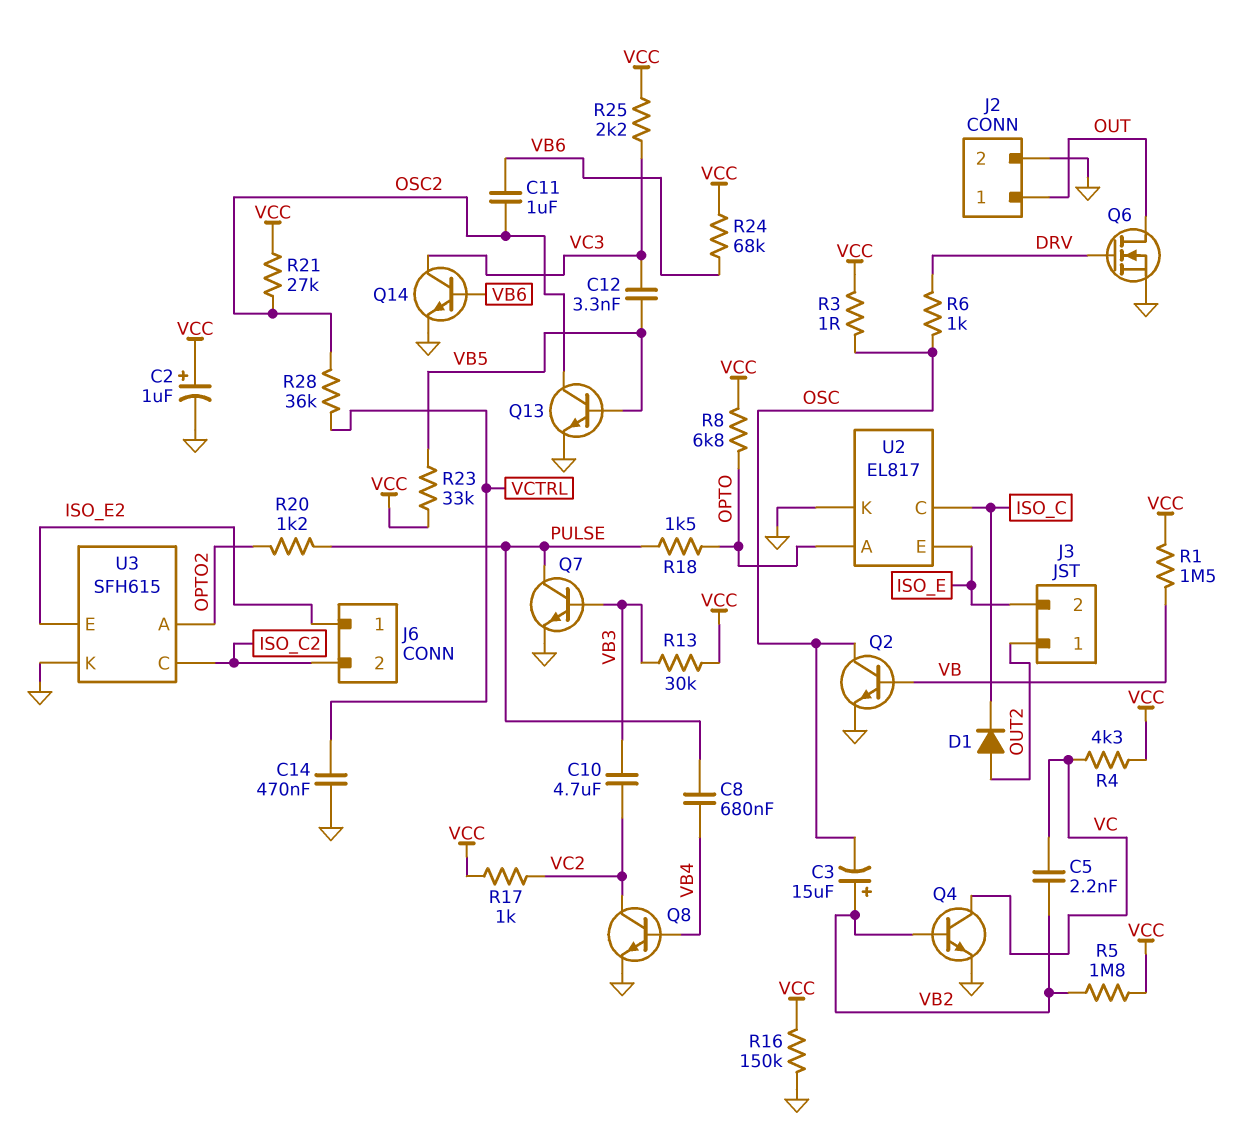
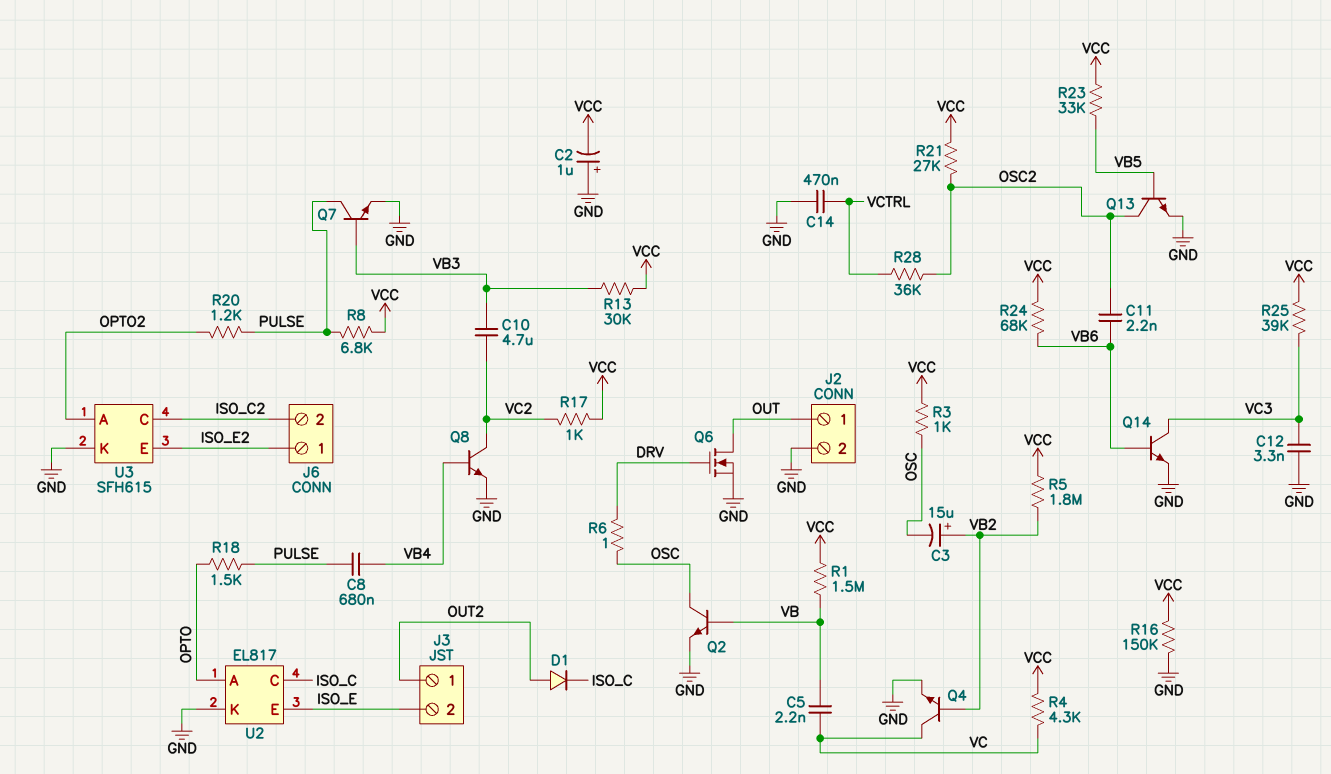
C2: 1uF (plus VCC, minus GND) -> 1uF (plus GND, minus VCC)
C5: 2.2nF (VB2, VC) -> 2.2nF (VB, VC)
C11: 1uF (OSC2, VB6) -> 2.2nF (OSC2, VB6)
C12: 3.3nF (VB5, VC3) -> 3.3nF (GND, VC3)
R3: 1 (OSC, VCC) -> 1k (OSC, VCC)
R6: 1k (DRV, OSC) -> 1 (DRV, OSC)
R8: 6.8k (OPTO, VCC) -> 6.8k (PULSE, VCC)
R25: 2.2k (VC3, VCC) -> 39k (VC3, VCC)

